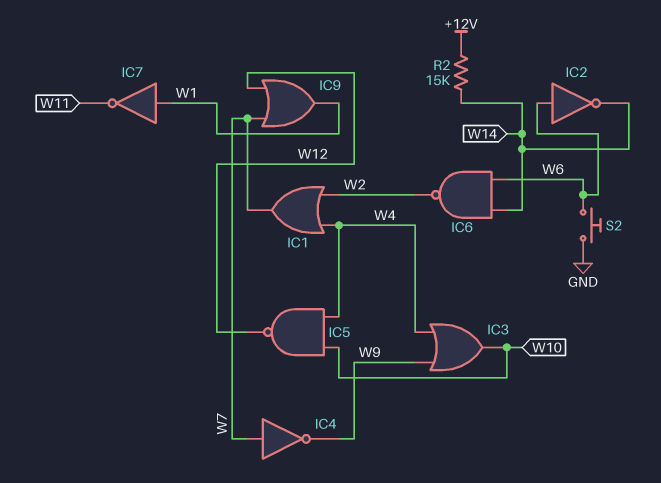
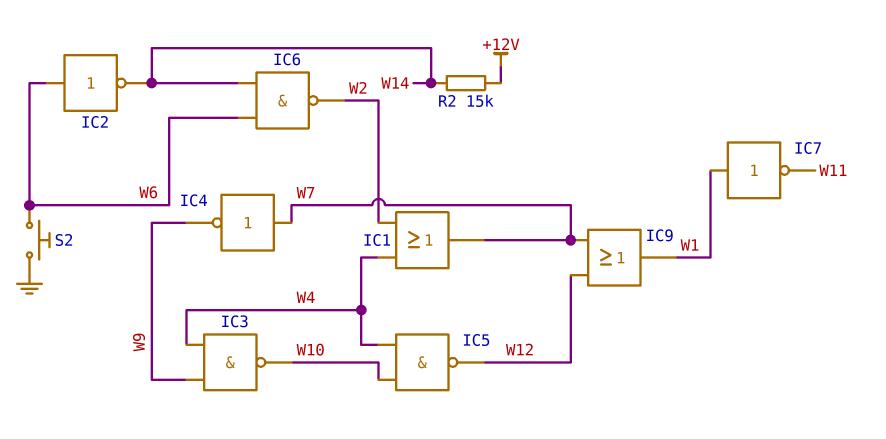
IC3: OR (in W4, in W9, out W10) -> NAND (in W4, in W9, out W10)

